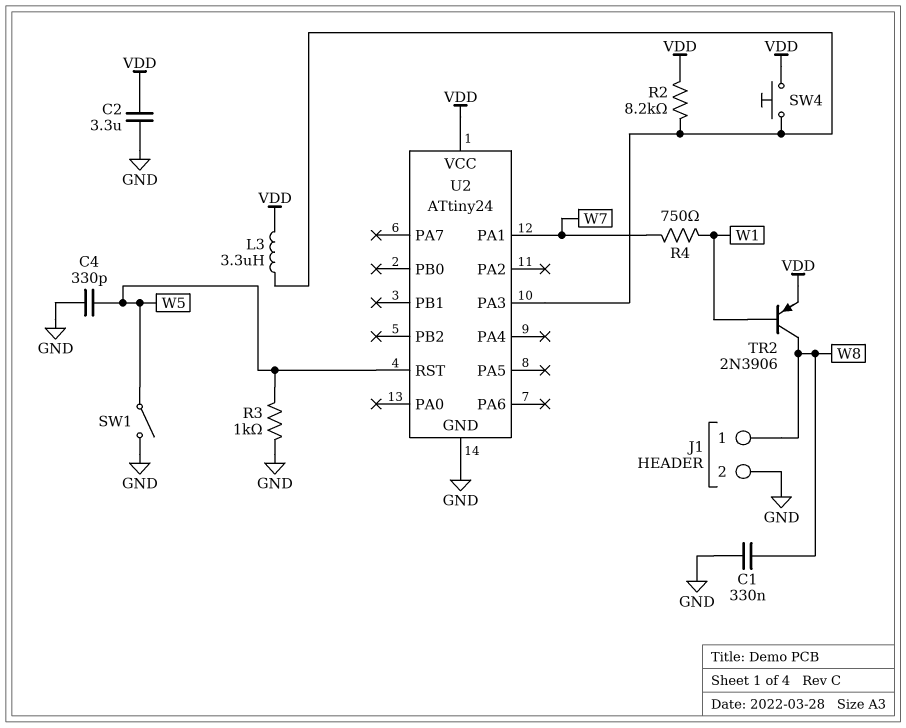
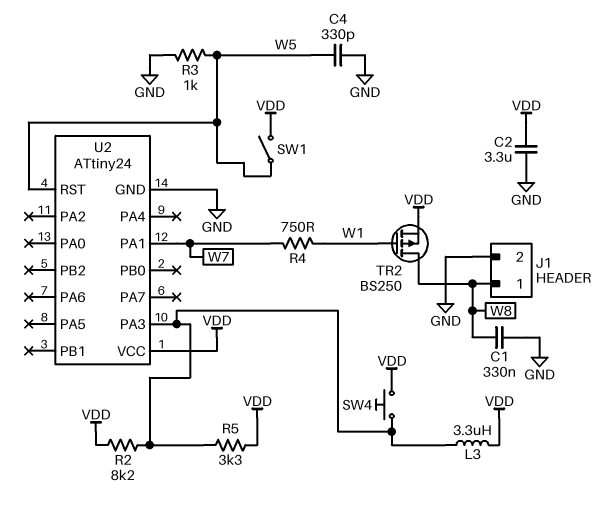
R5: none -> 3.3k (U2/PA3, VDD)
SW1: switch (GND, W5) -> switch (VDD, W5)
TR2: PNP 2N3906 (B W1, C W8, E VDD) -> PMOS BS250 (G W1, D W8, S VDD)

